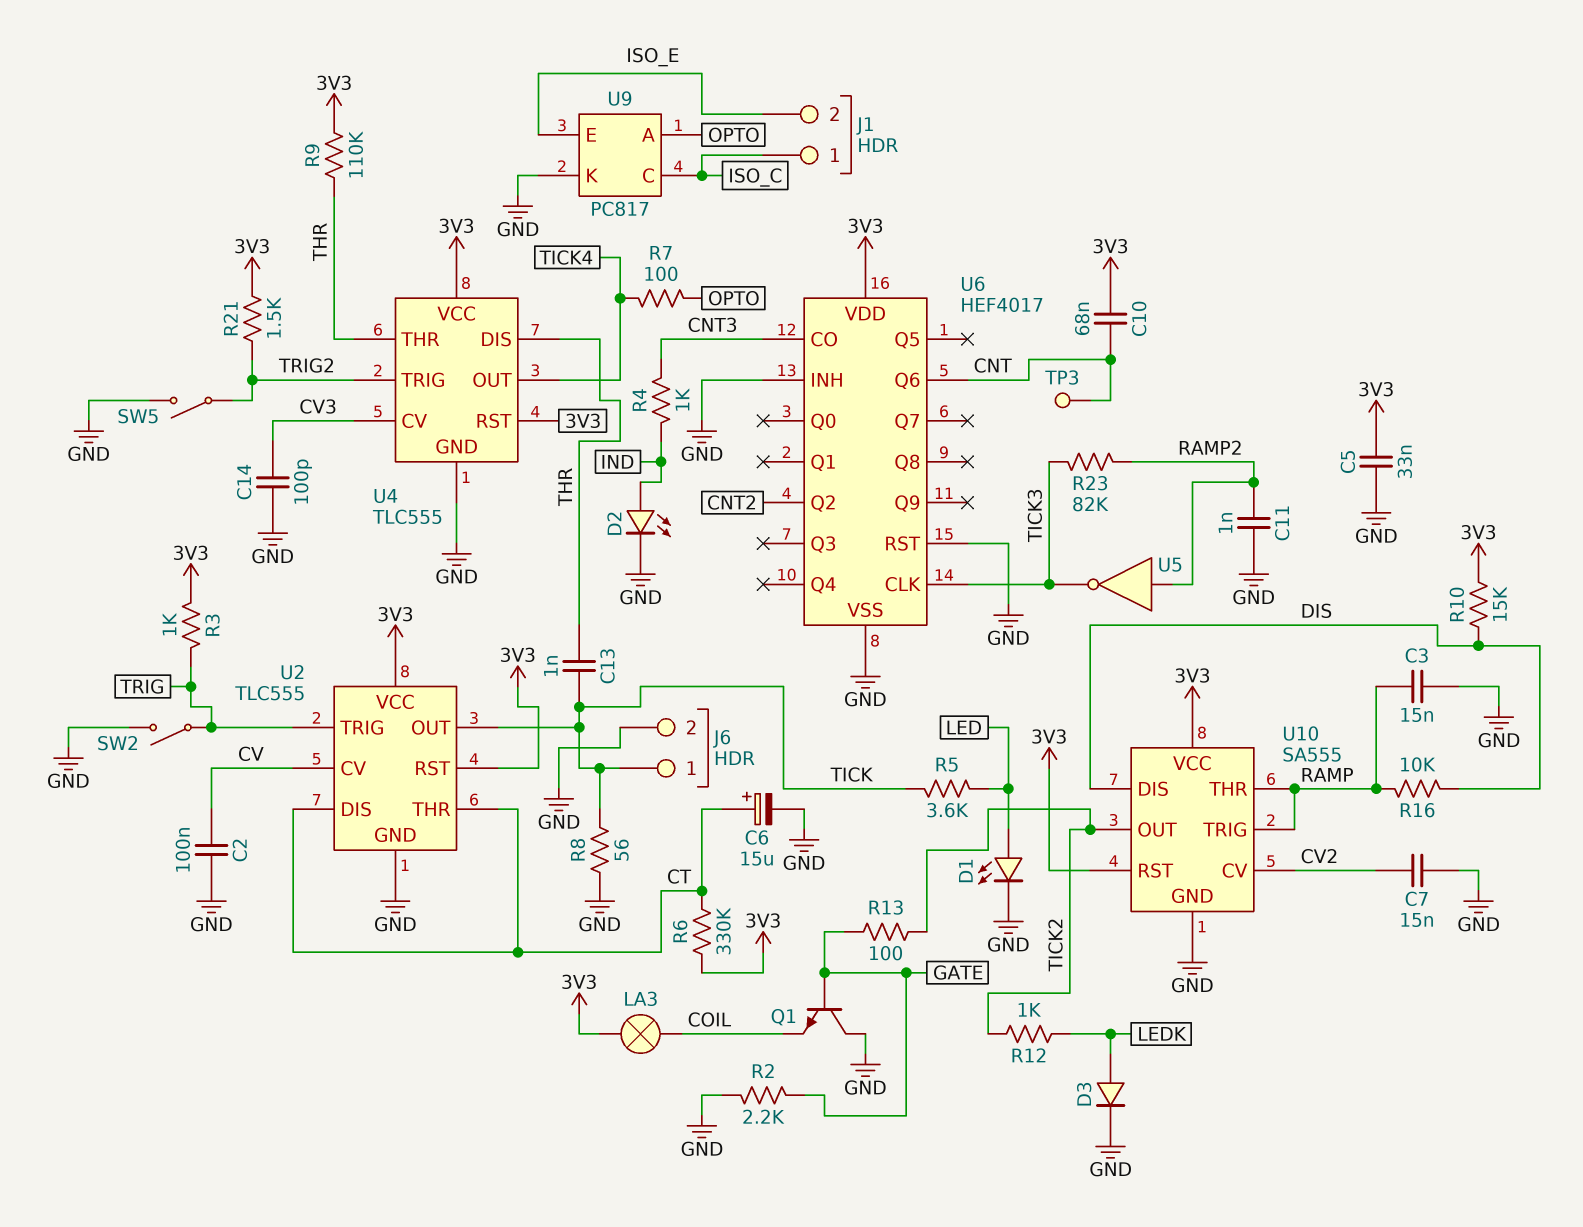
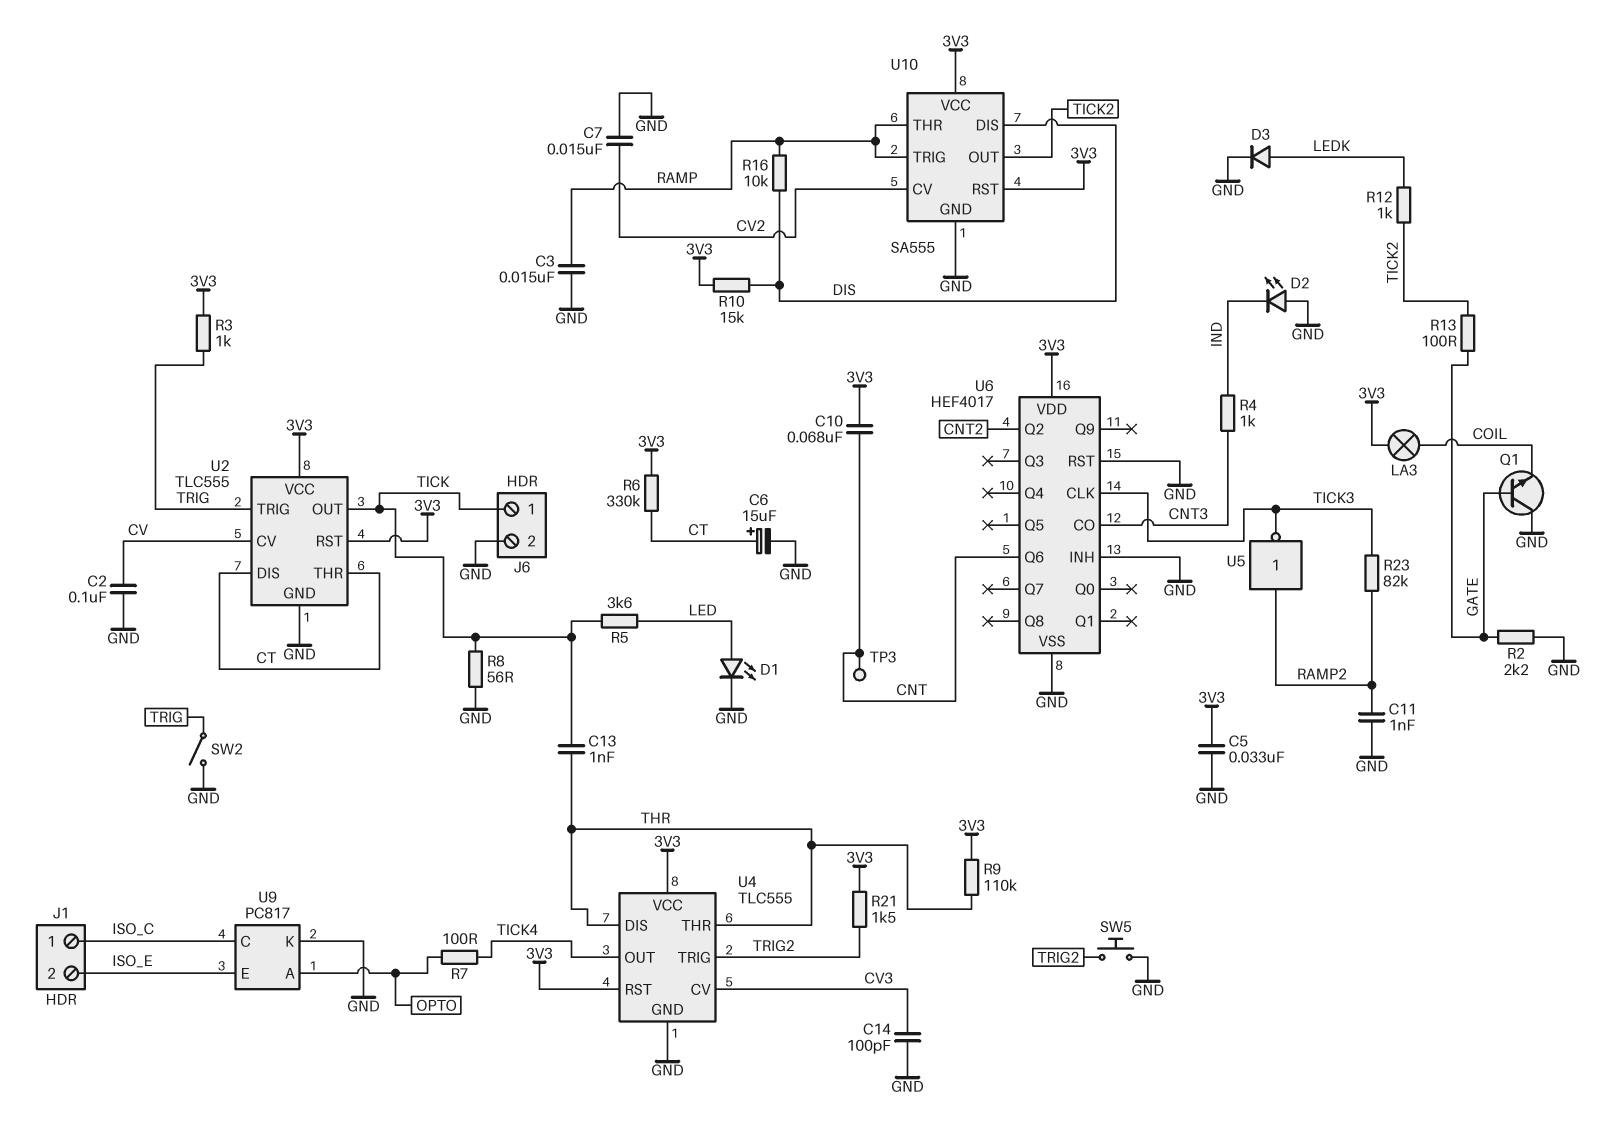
D2: LED (A IND, K GND) -> LED (A GND, K IND)
SW5: switch (GND, TRIG2) -> button (GND, TRIG2)

